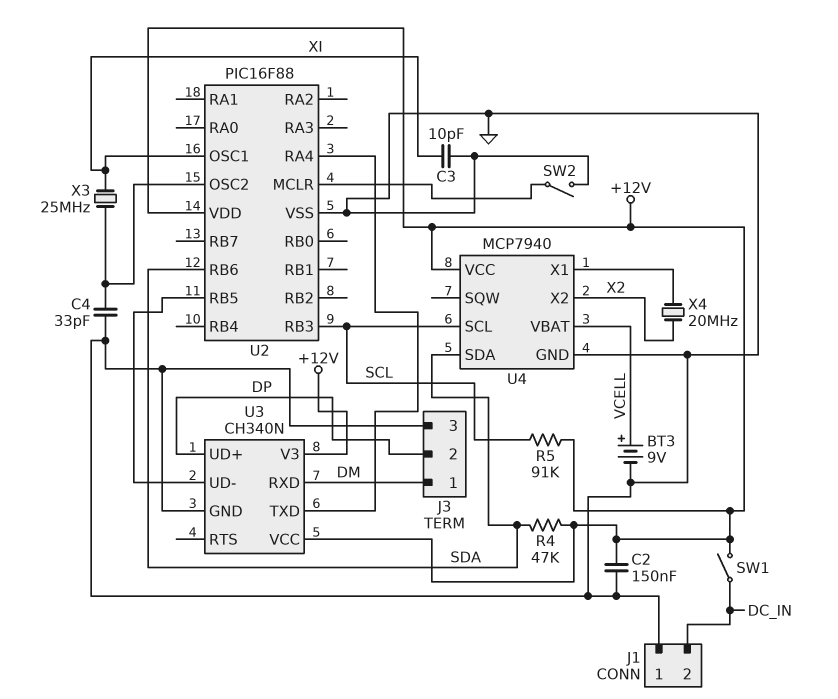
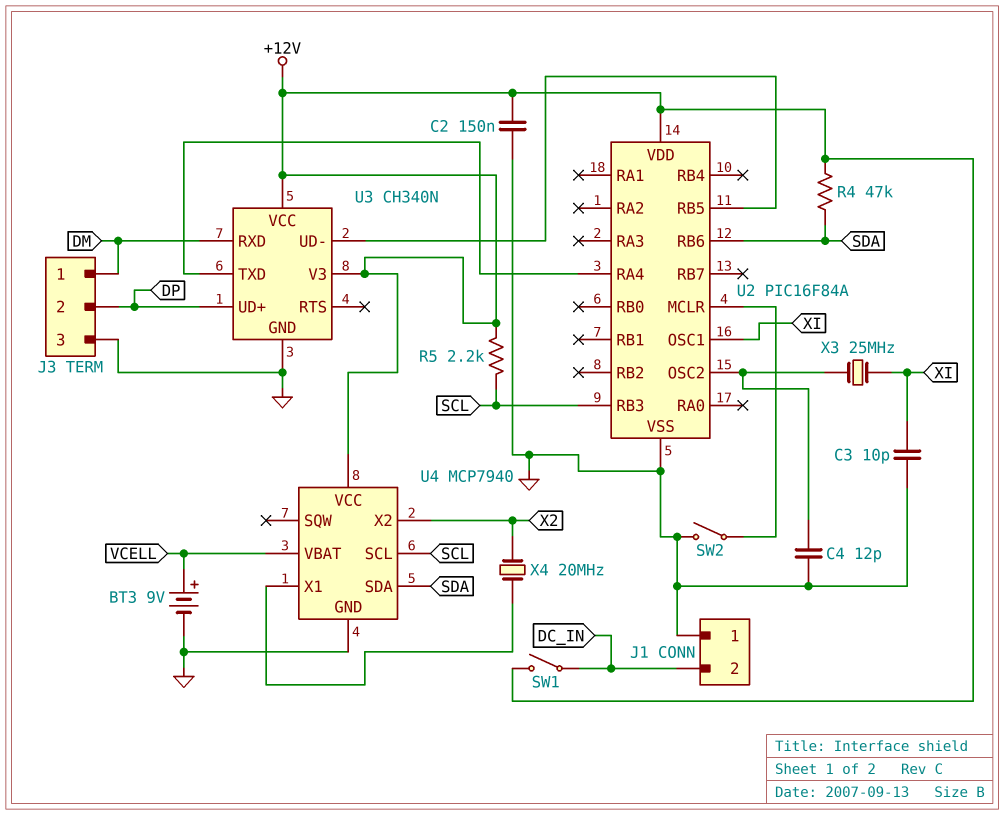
C4: 33pF (GND, U2/OSC2) -> 12pF (GND, U2/OSC2)
R5: 91k (+12V, SCL) -> 2.2k (+12V, SCL)
U2: PIC16F88 -> PIC16F84A

